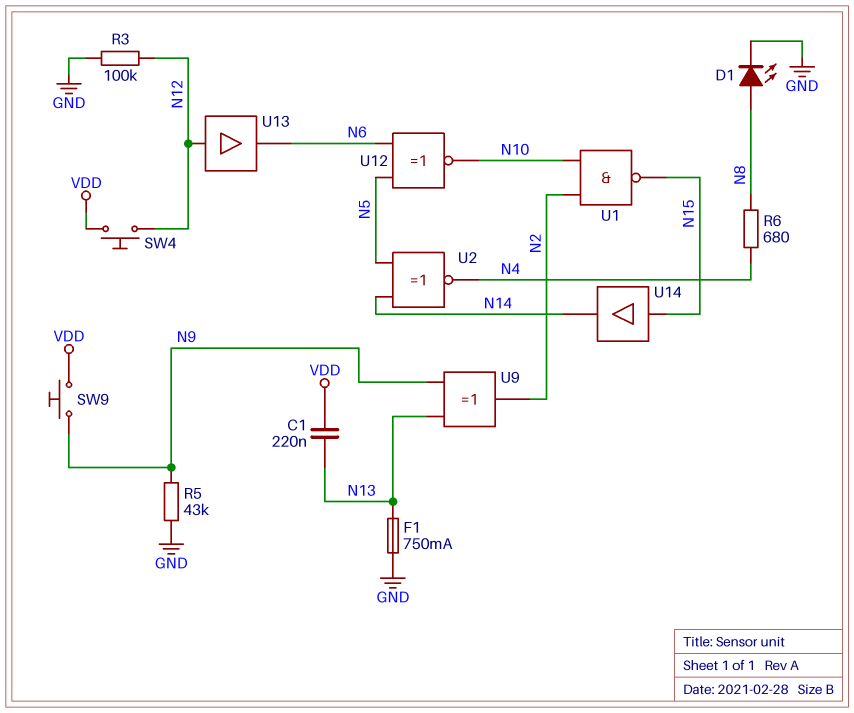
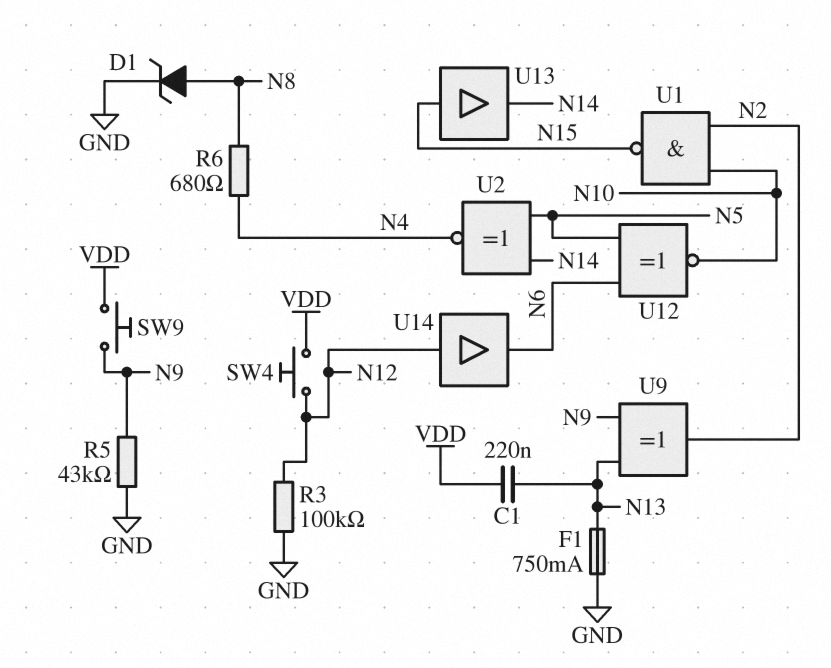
D1: LED (A N8, K GND) -> zener (A N8, K GND)
U13: buffer (in N12, out N6) -> buffer (in N15, out N14)
U14: buffer (in N15, out N14) -> buffer (in N12, out N6)

